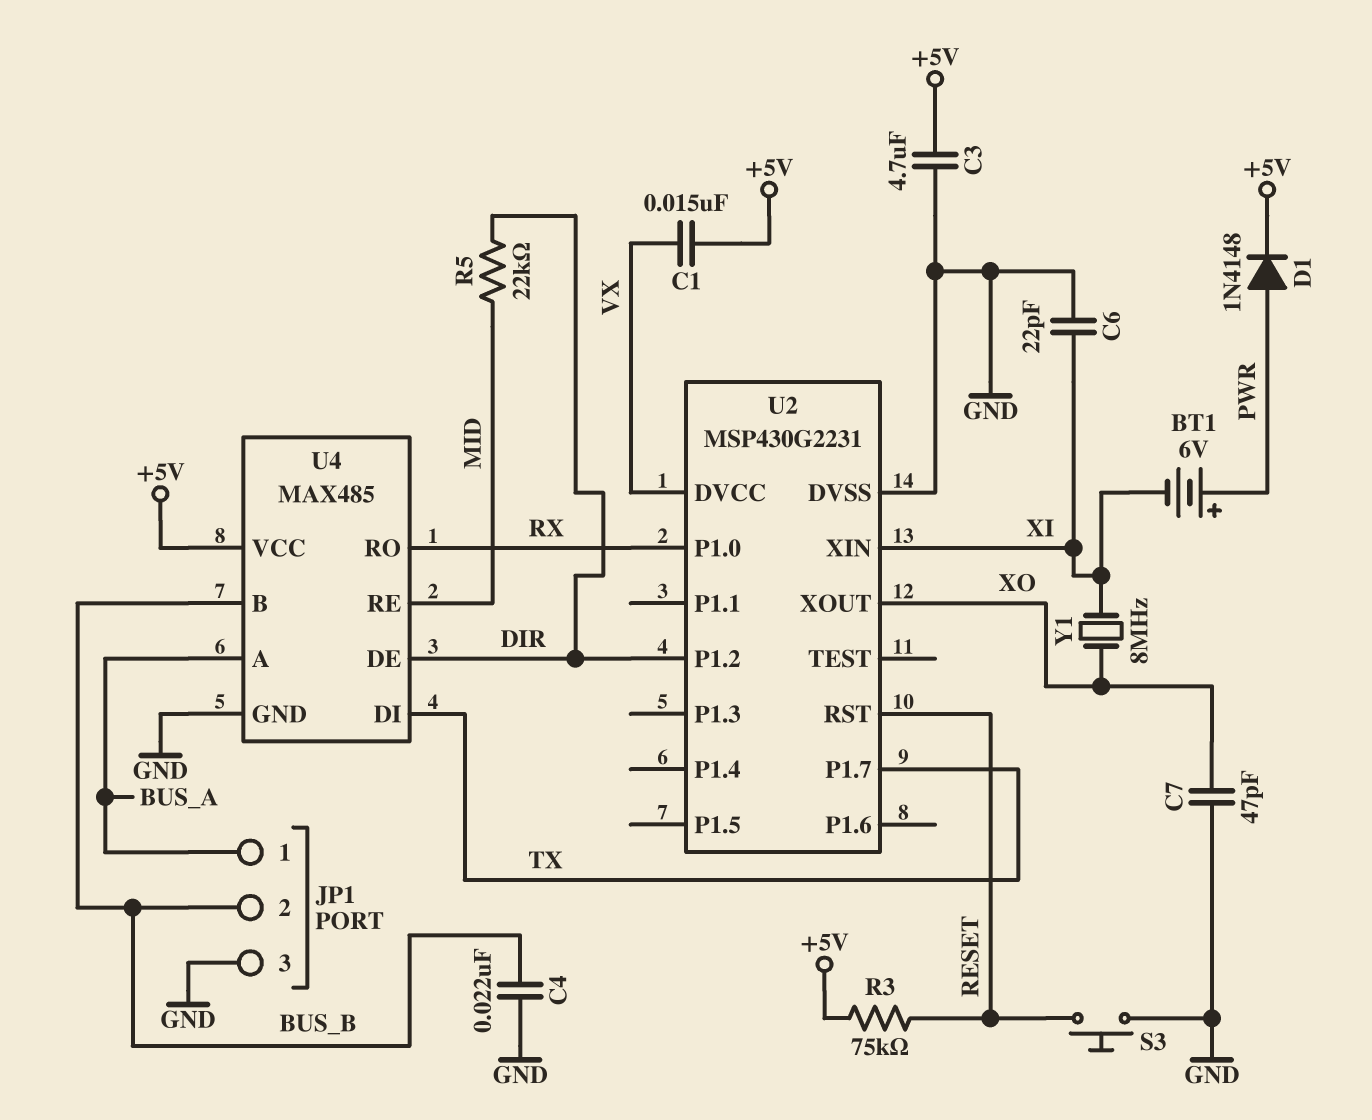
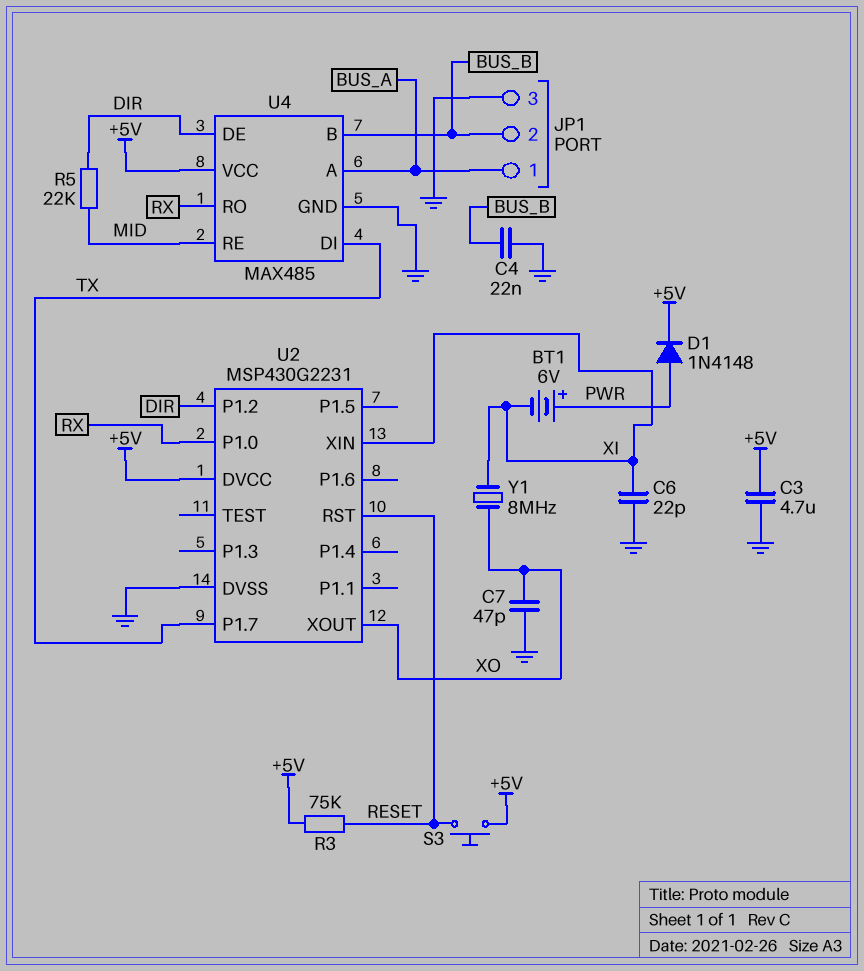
C1: 15nF (+5V, VX) -> none
S3: button (GND, RESET) -> button (+5V, RESET)
U2 pin DVCC: VX -> +5V

